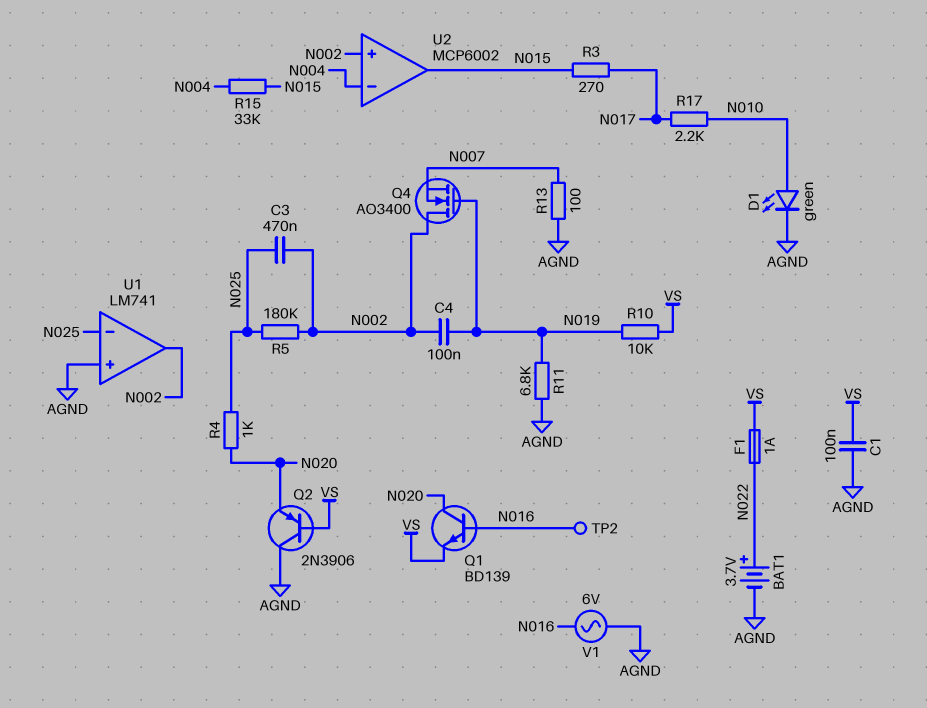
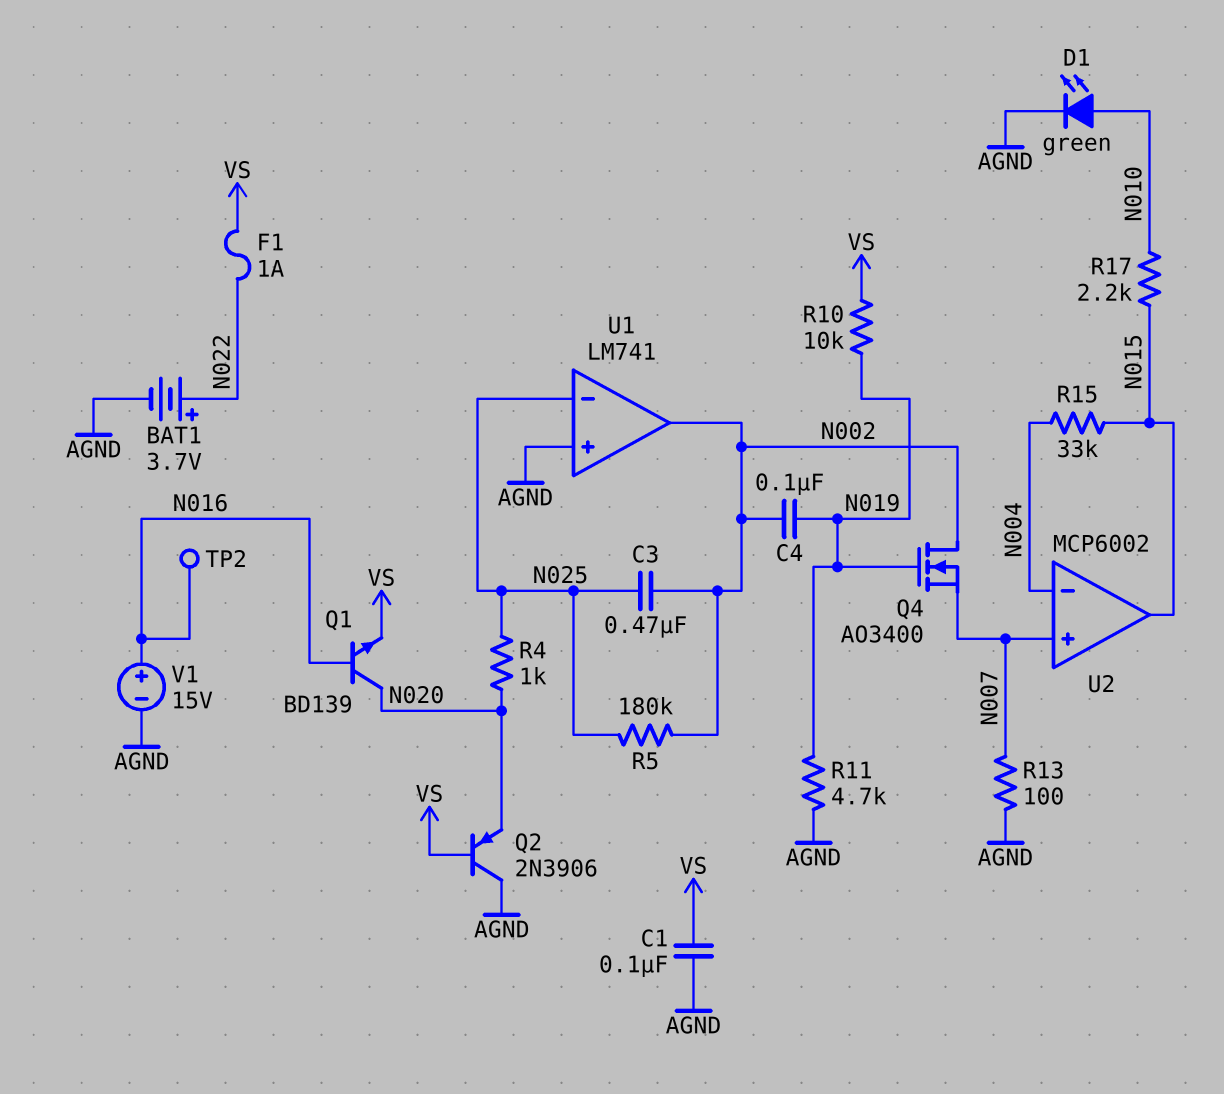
R3: 270 (N015, N017) -> none
R11: 6.8k (AGND, N019) -> 4.7k (AGND, N019)
R17: 2.2k (N010, N017) -> 2.2k (N010, N015)
U2 pin in+: N002 -> N007
V1: AC 6V (AGND, N016) -> 15V (plus N016, minus AGND)

